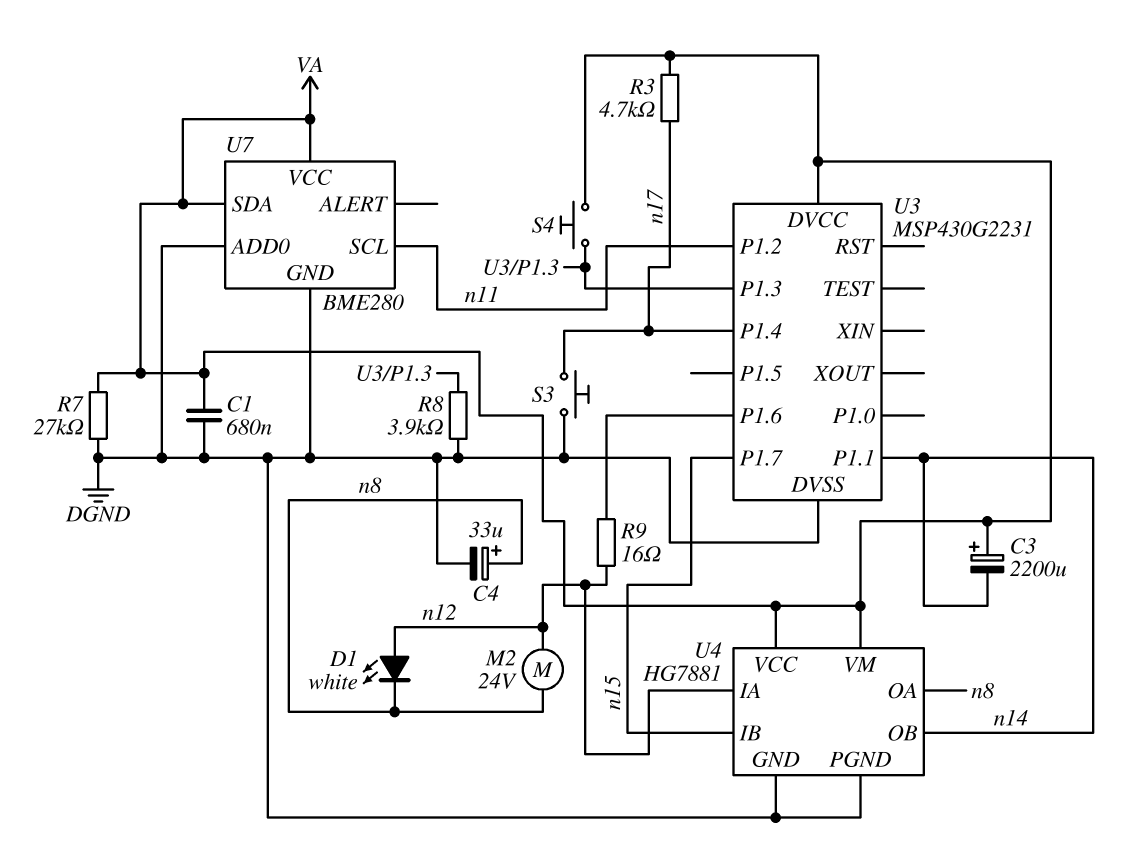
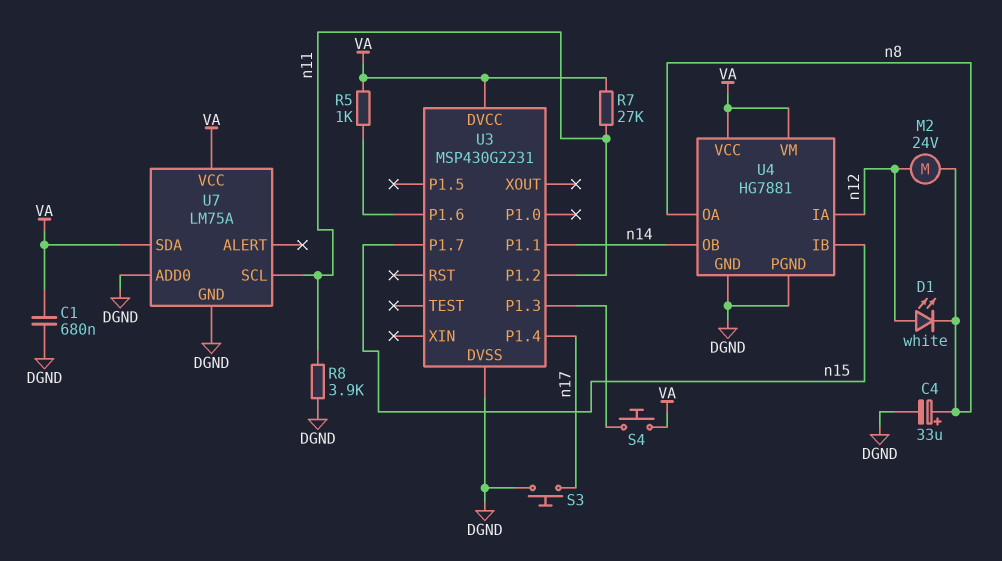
C3: 2200uF (plus VA, minus n14) -> none
R3: 4.7k (VA, n17) -> none
R5: none -> 1k (U3/P1.6, VA)
R7: 27k (DGND, VA) -> 27k (VA, n11)
R8: 3.9k (DGND, U3/P1.3) -> 3.9k (DGND, n11)
R9: 16 (U3/P1.6, n12) -> none
U7: BME280 -> LM75A

